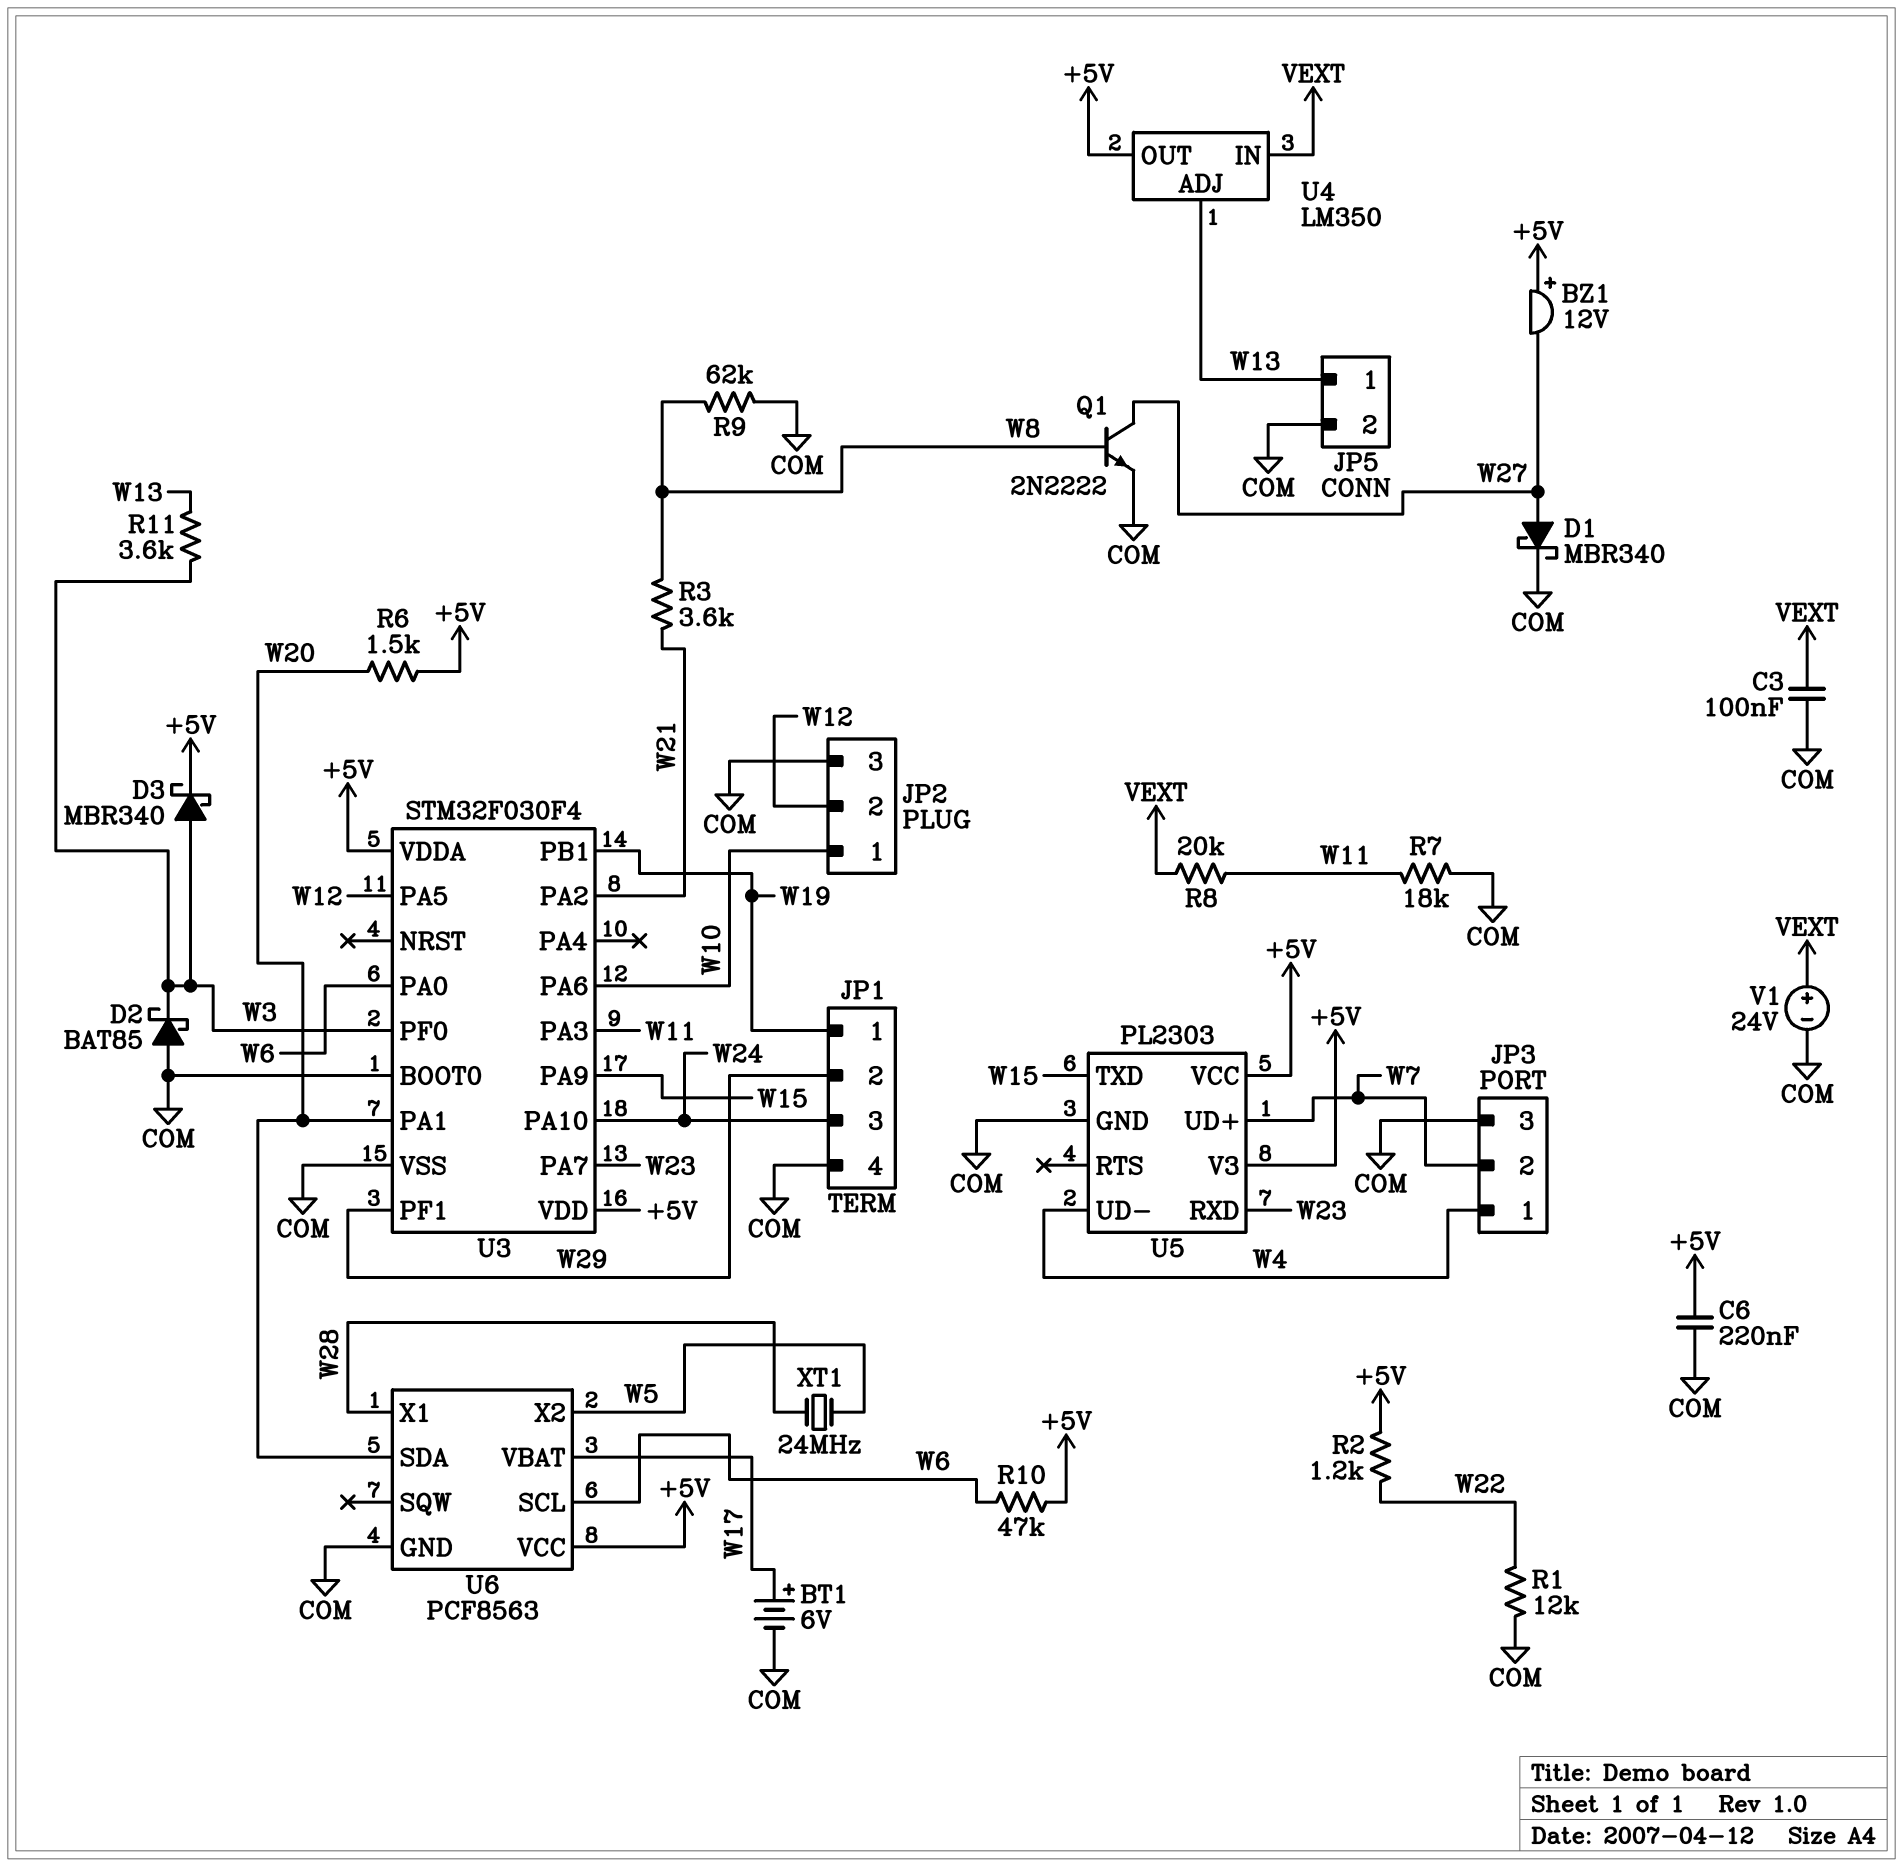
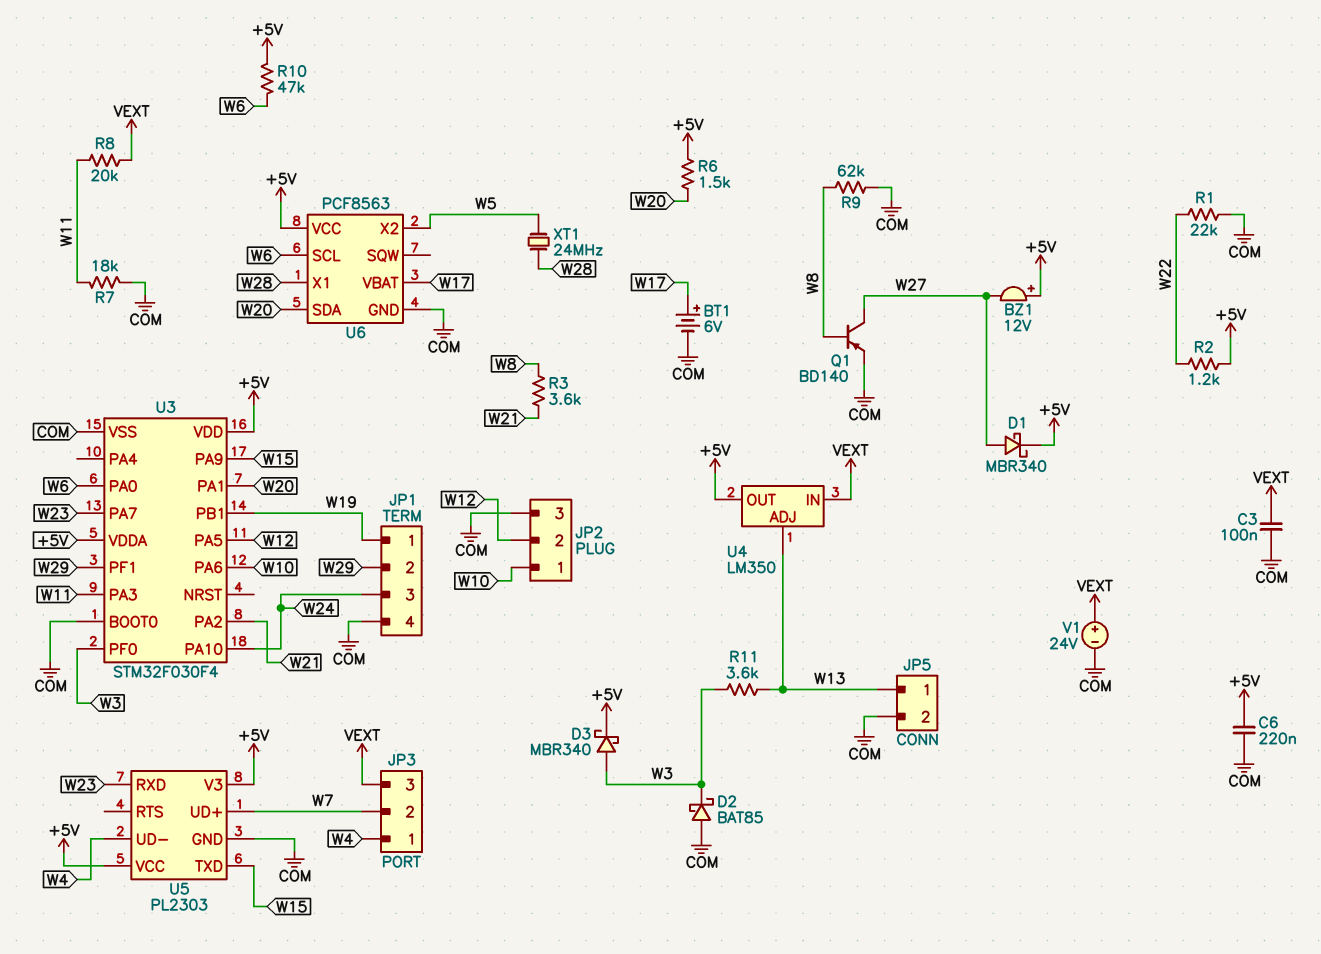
D1: schottky MBR340 (A W27, K COM) -> schottky MBR340 (A W27, K +5V)
JP3 pin 3: COM -> VEXT
Q1: NPN 2N2222 (B W8, C W27, E COM) -> PNP BD140 (B W8, C W27, E COM)
R1: 12k (COM, W22) -> 22k (COM, W22)

